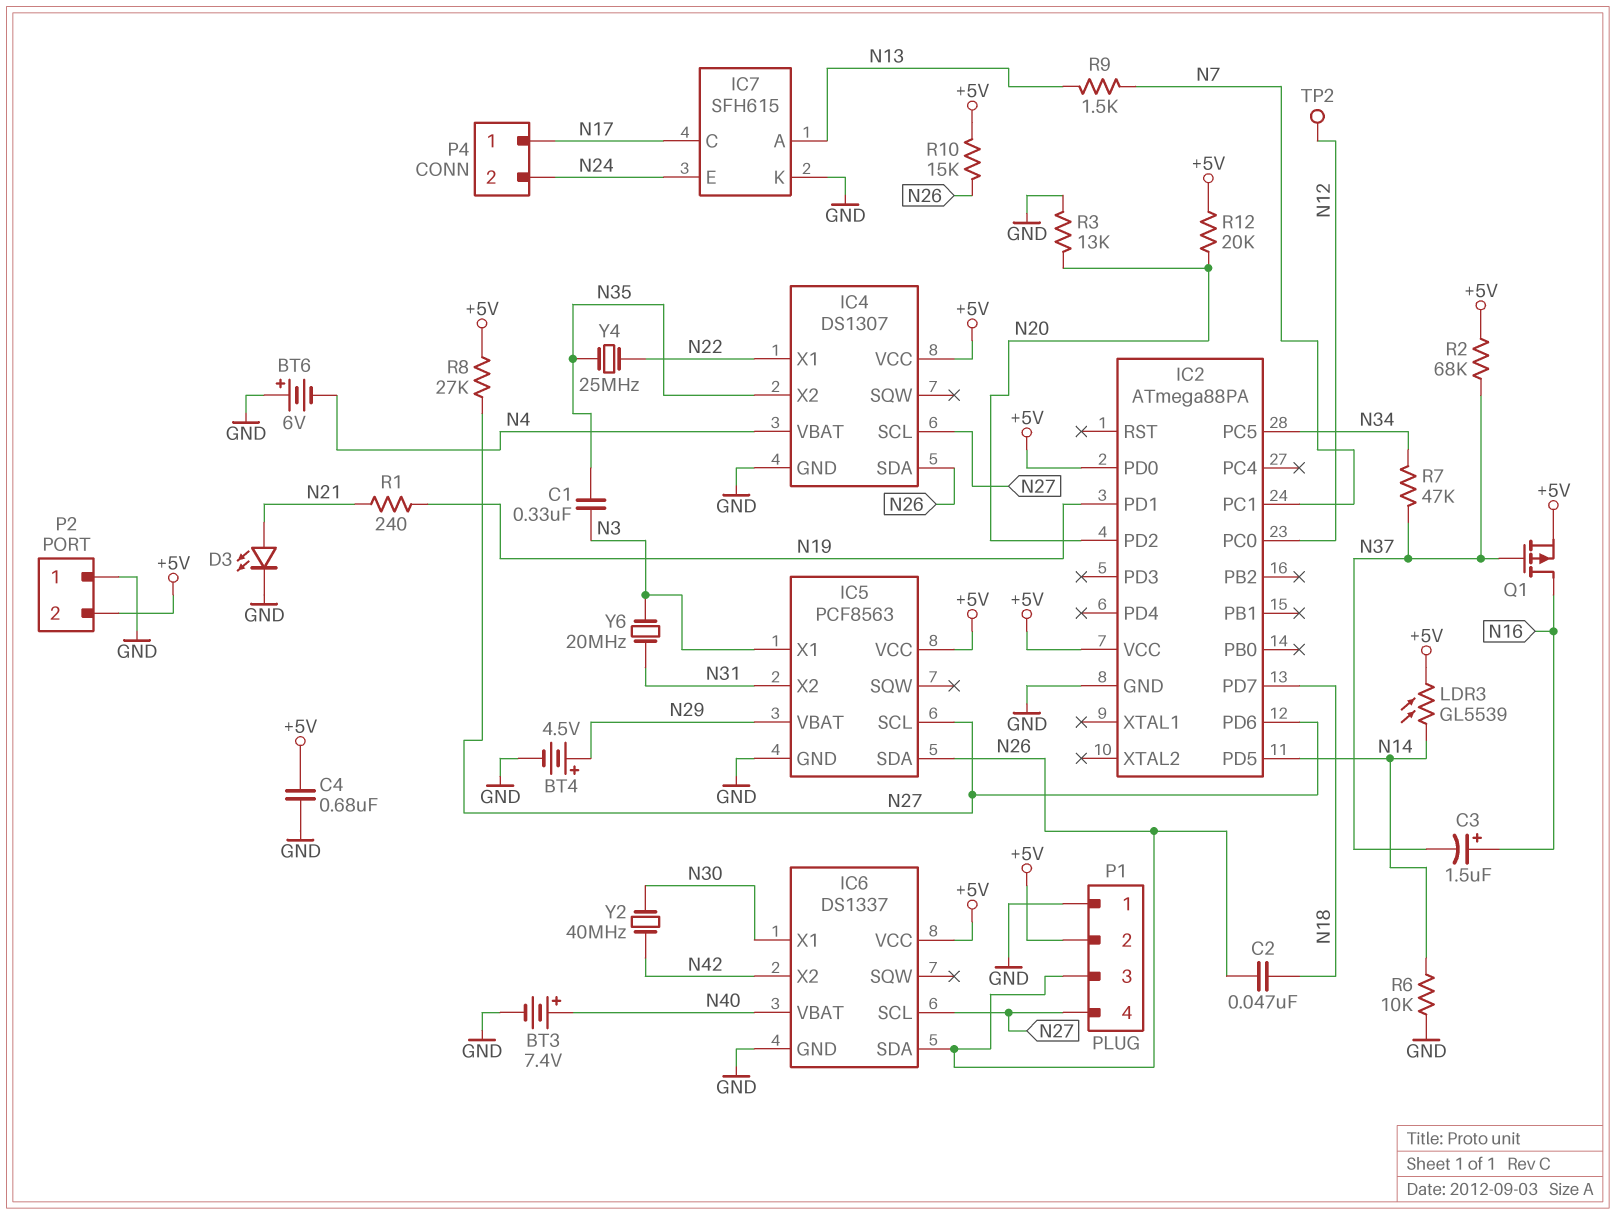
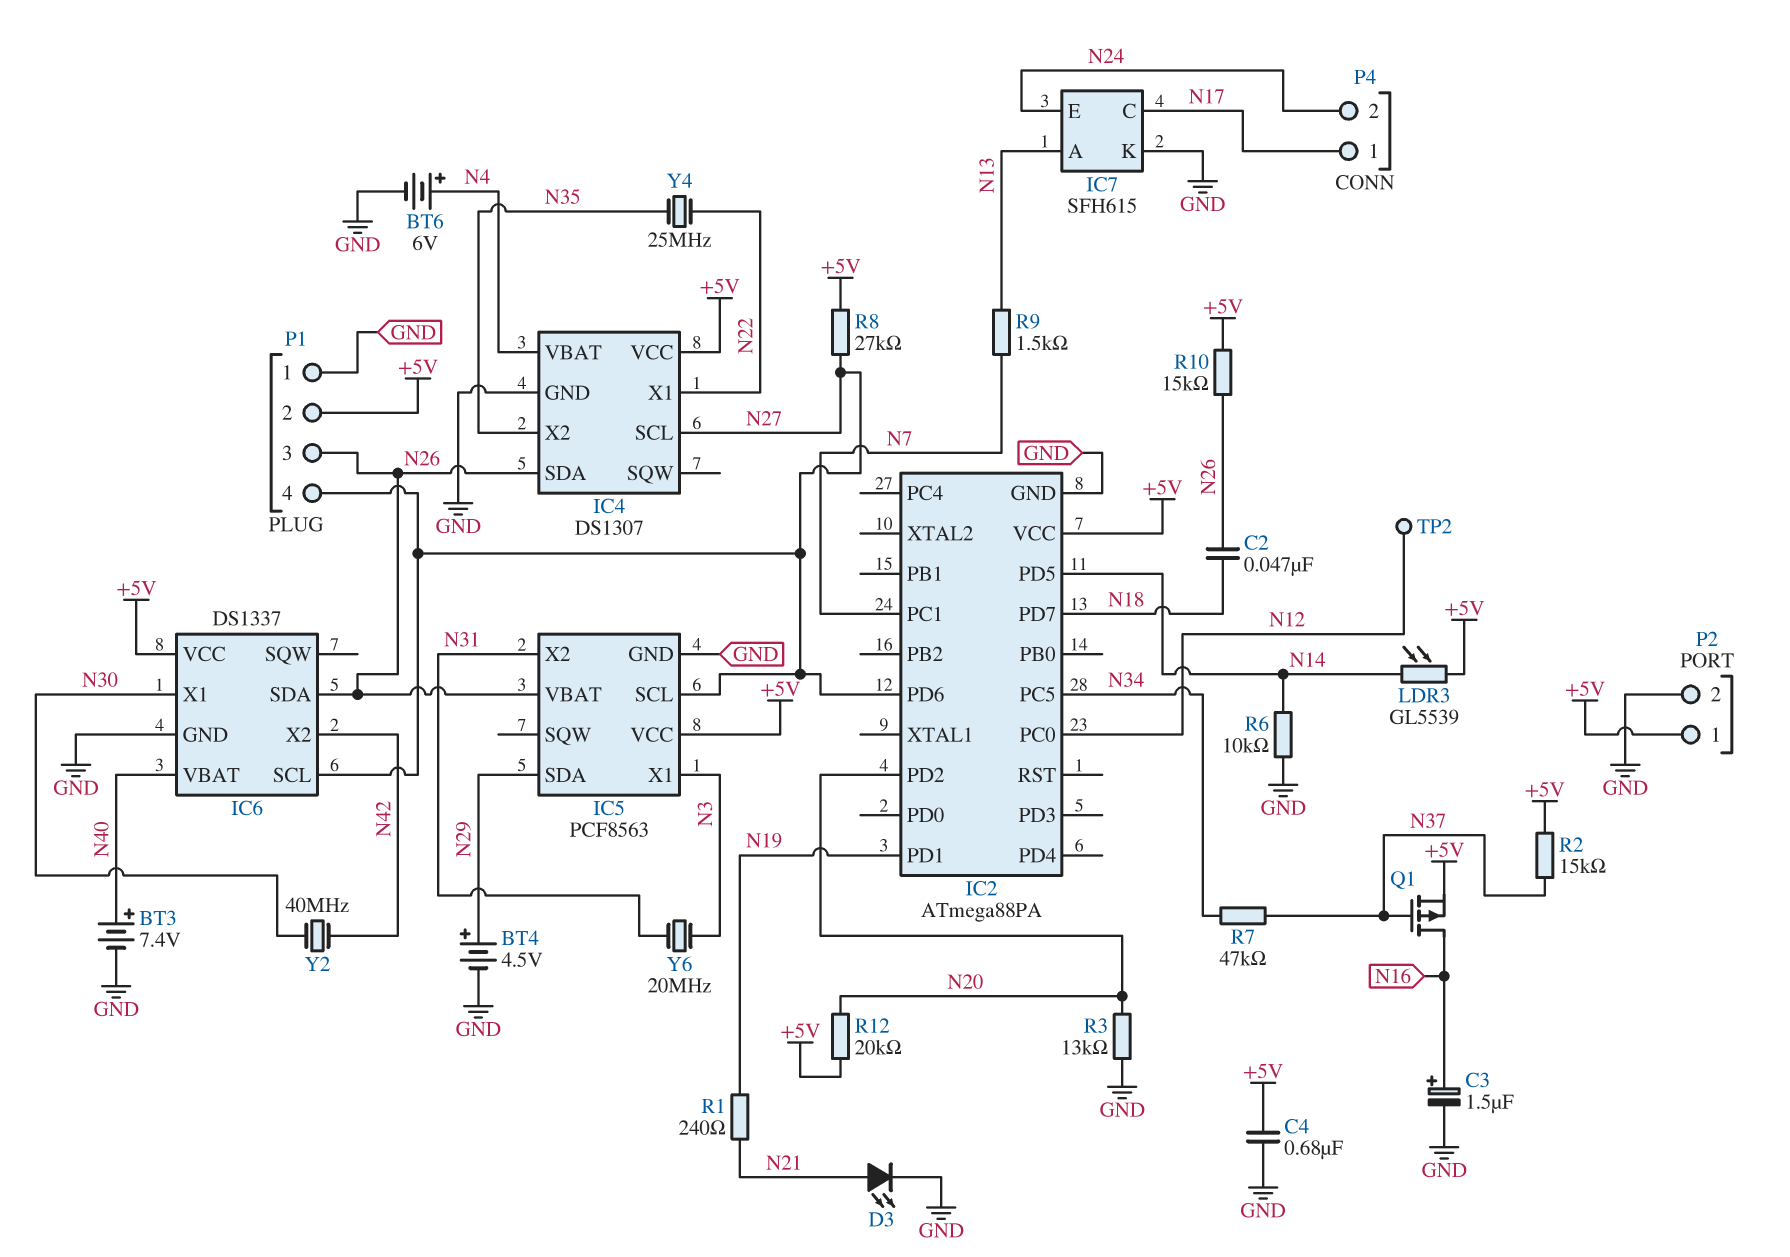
BT6: 6V (plus GND, minus N4) -> 6V (plus N4, minus GND)
C1: 330nF (N3, N35) -> none
C3: 1.5uF (plus N16, minus N37) -> 1.5uF (plus N16, minus GND)
IC2 pin PD0: +5V -> none
IC5 pin SDA: N26 -> N29
IC5 pin VBAT: N29 -> N26
P2 pin 1: GND -> +5V
P2 pin 2: +5V -> GND
R2: 68k (+5V, N37) -> 15k (+5V, N37)

